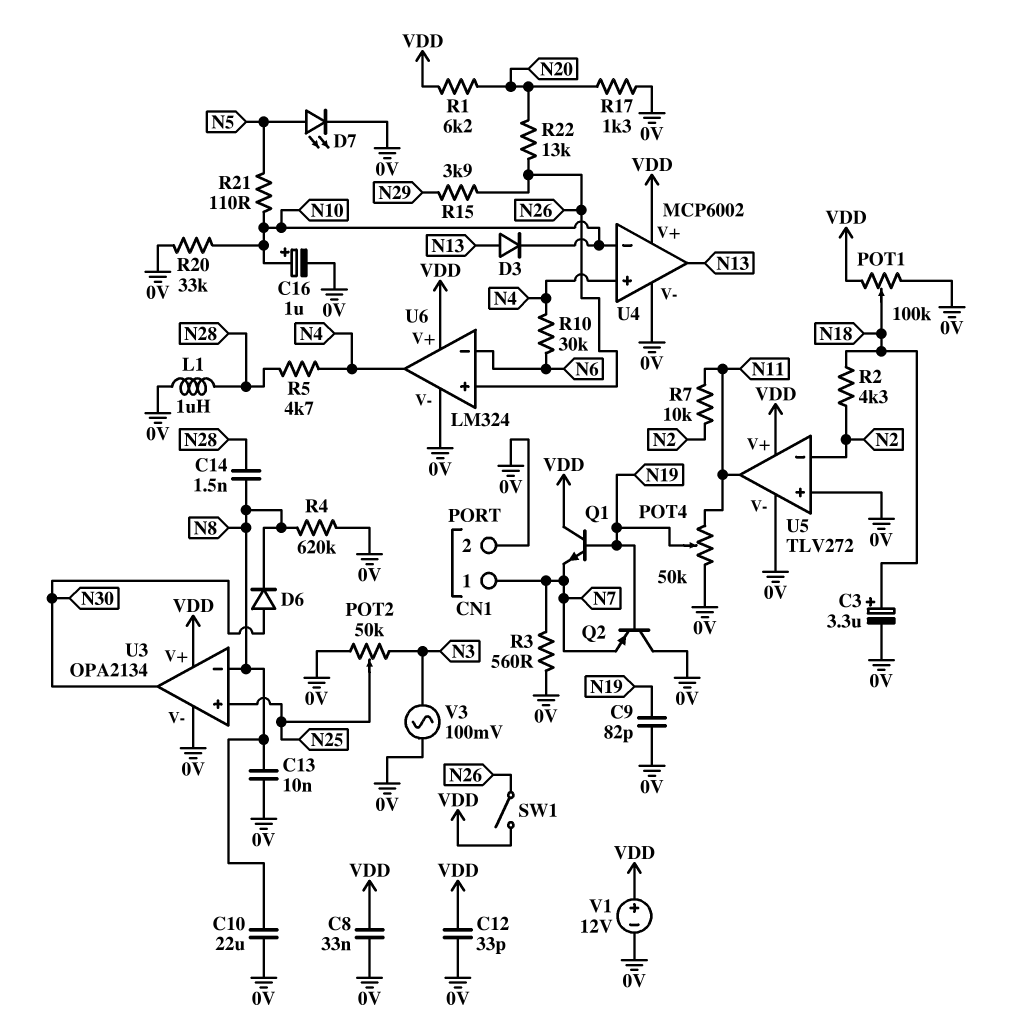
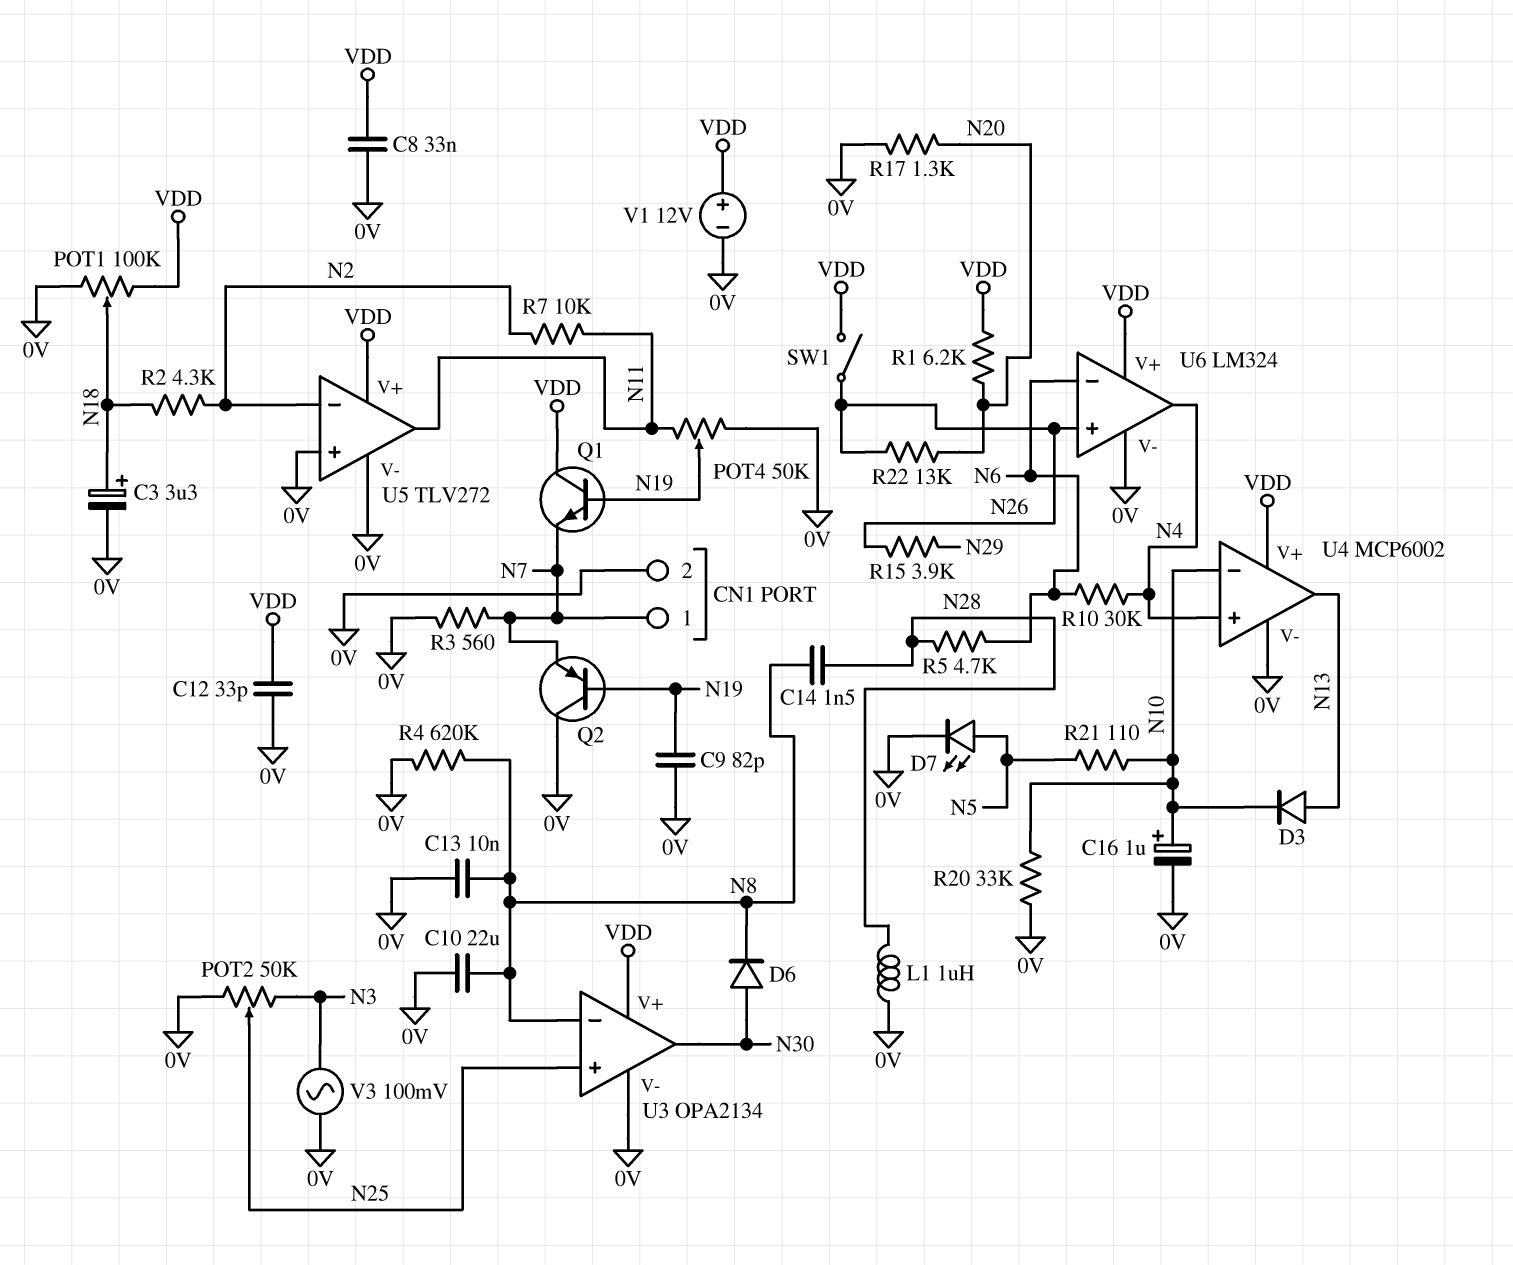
R5: 4.7k (N4, N28) -> 4.7k (N6, N28)

